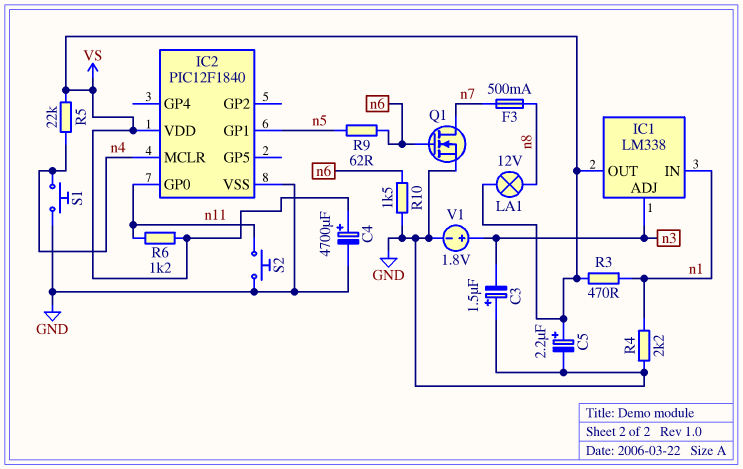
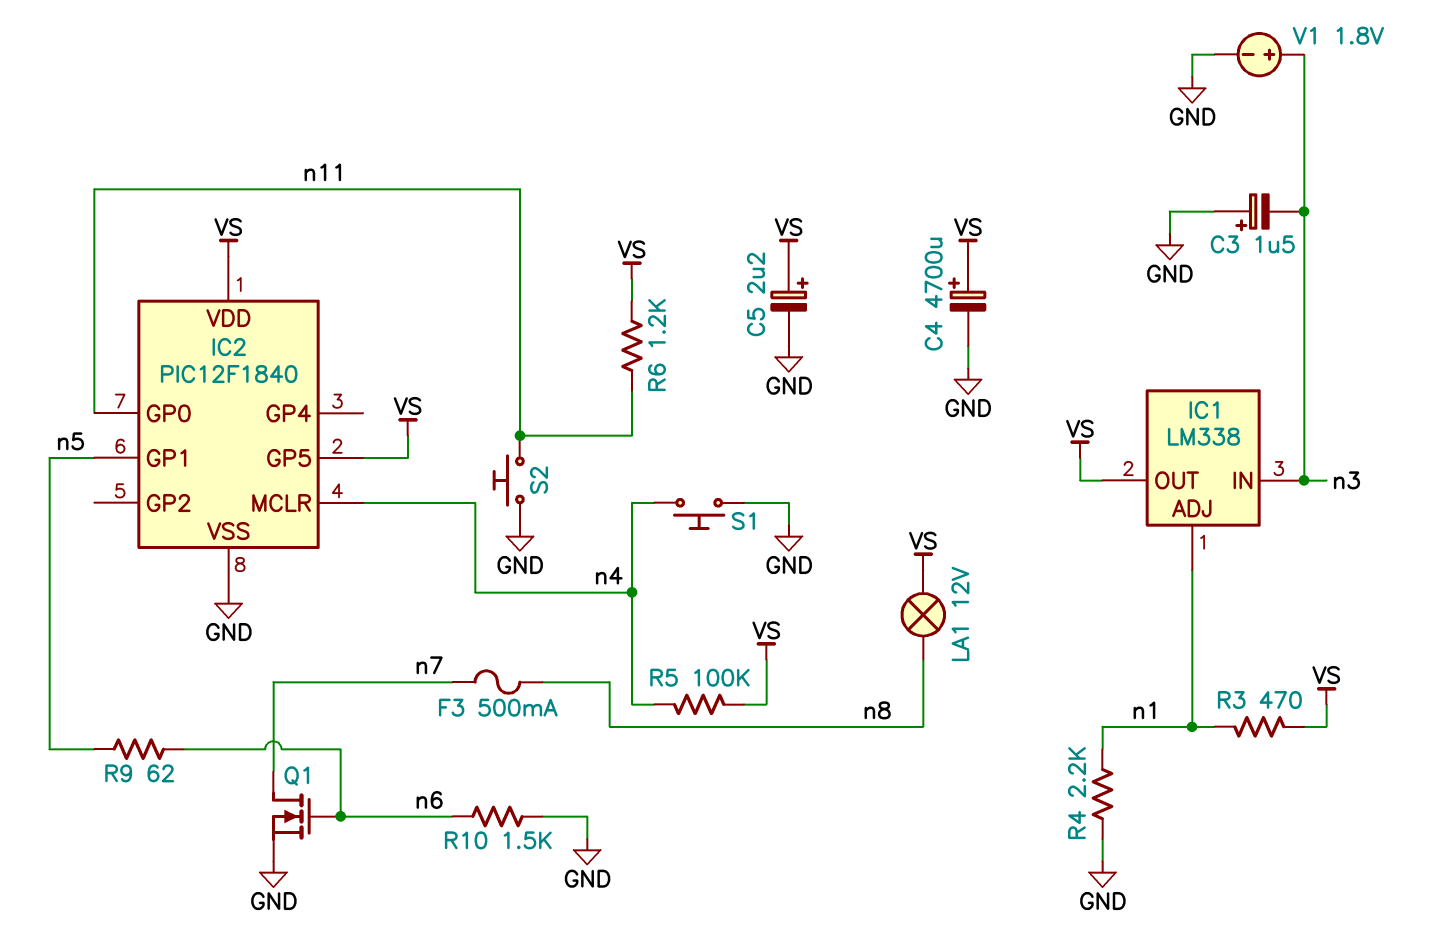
IC1 pin ADJ: n3 -> n1
IC1 pin IN: n1 -> n3
IC2 pin GP5: none -> VS
R5: 22k (VS, n4) -> 100k (VS, n4)

